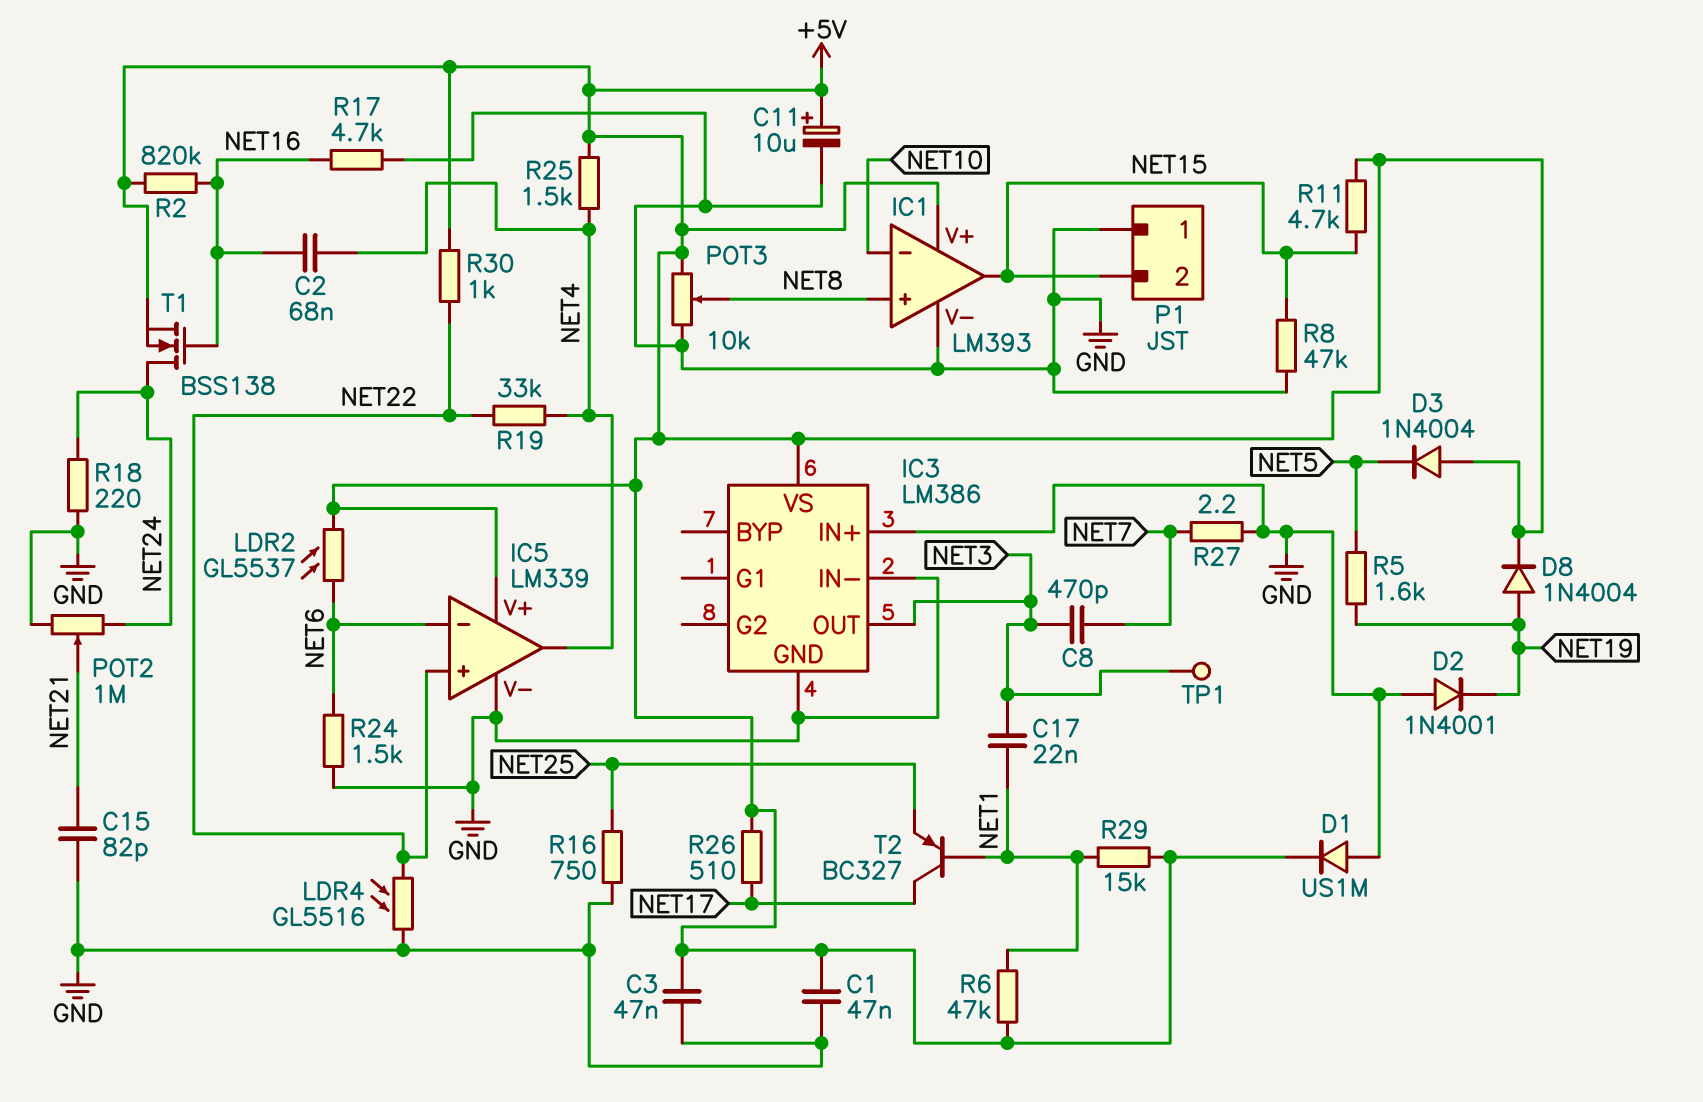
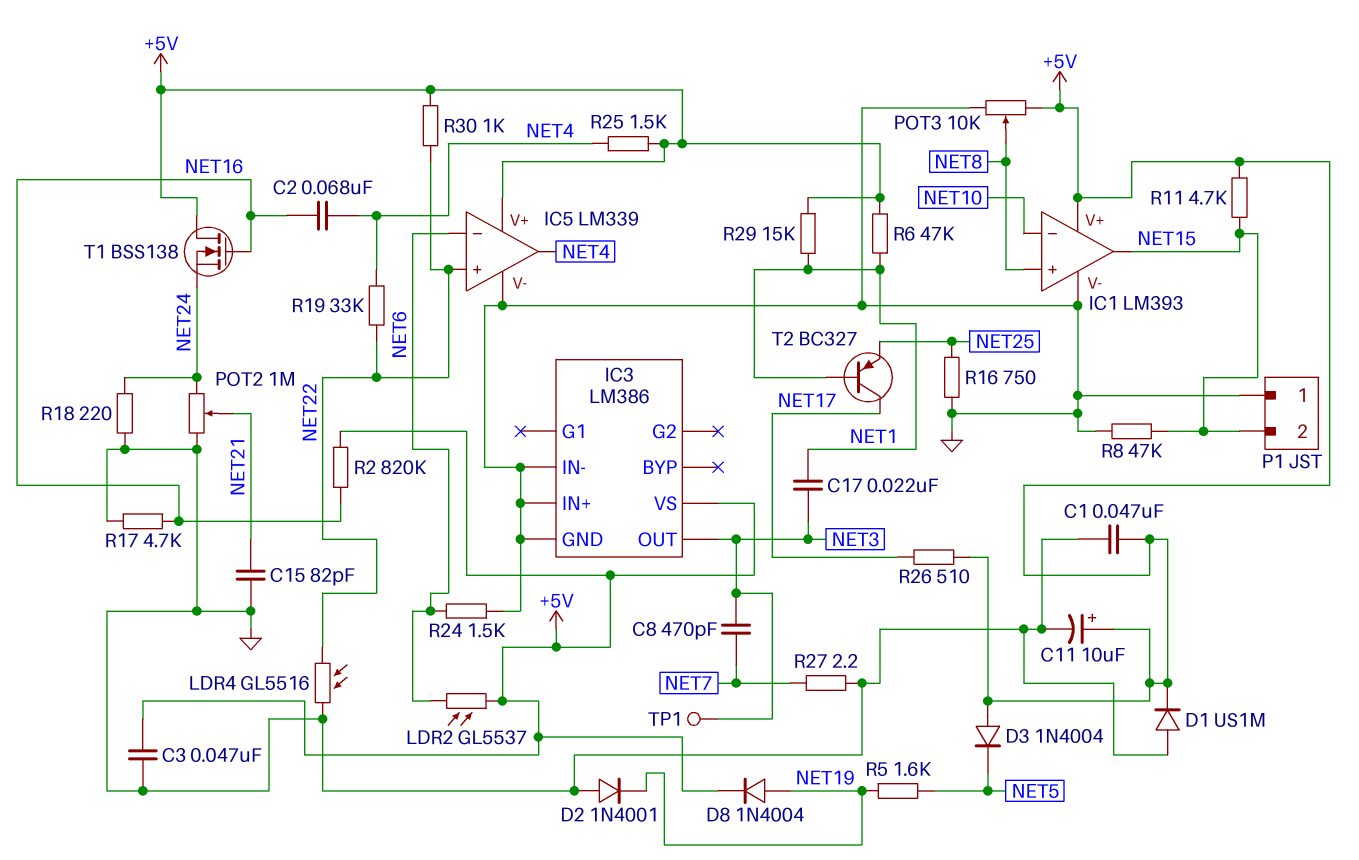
T1: NMOS BSS138 (G NET16, D NET24, S +5V) -> NMOS BSS138 (G NET16, D +5V, S NET24)

